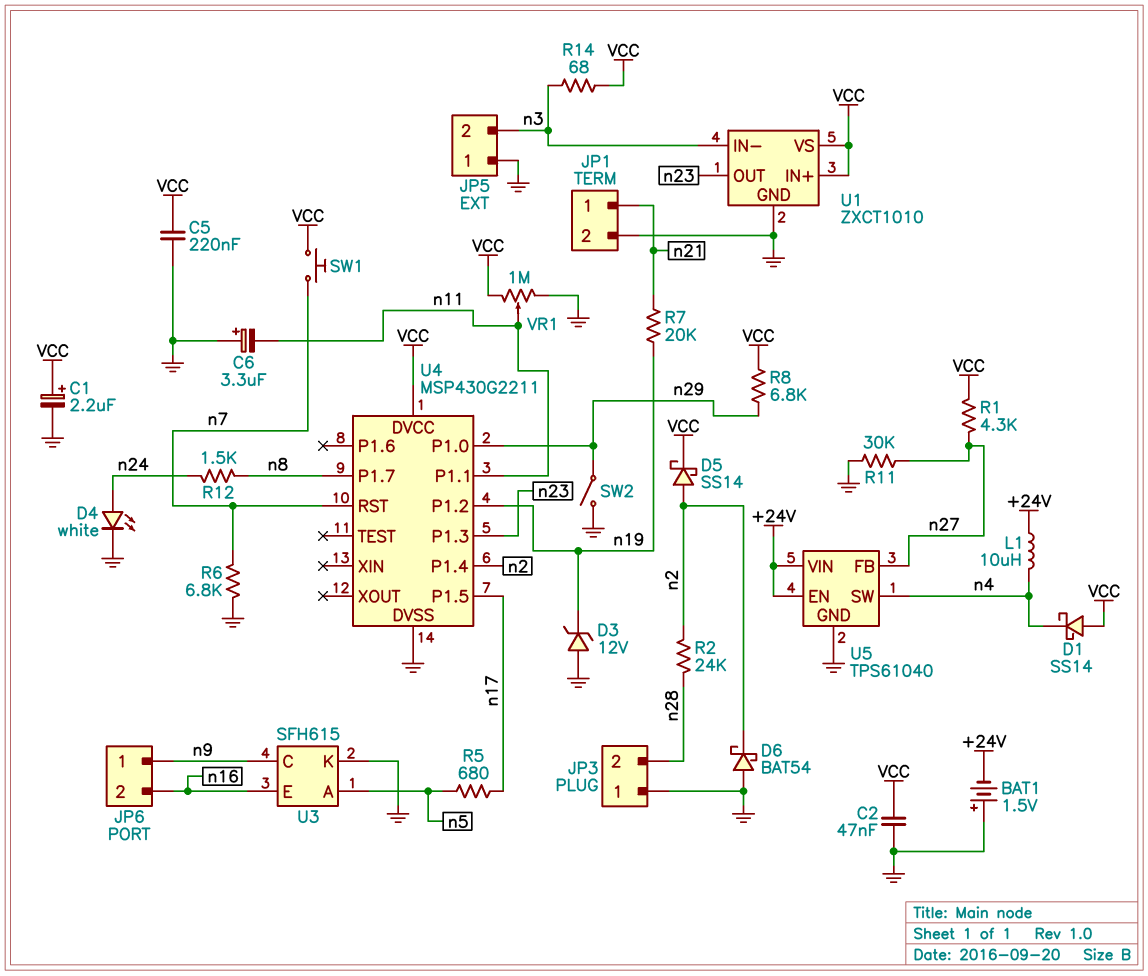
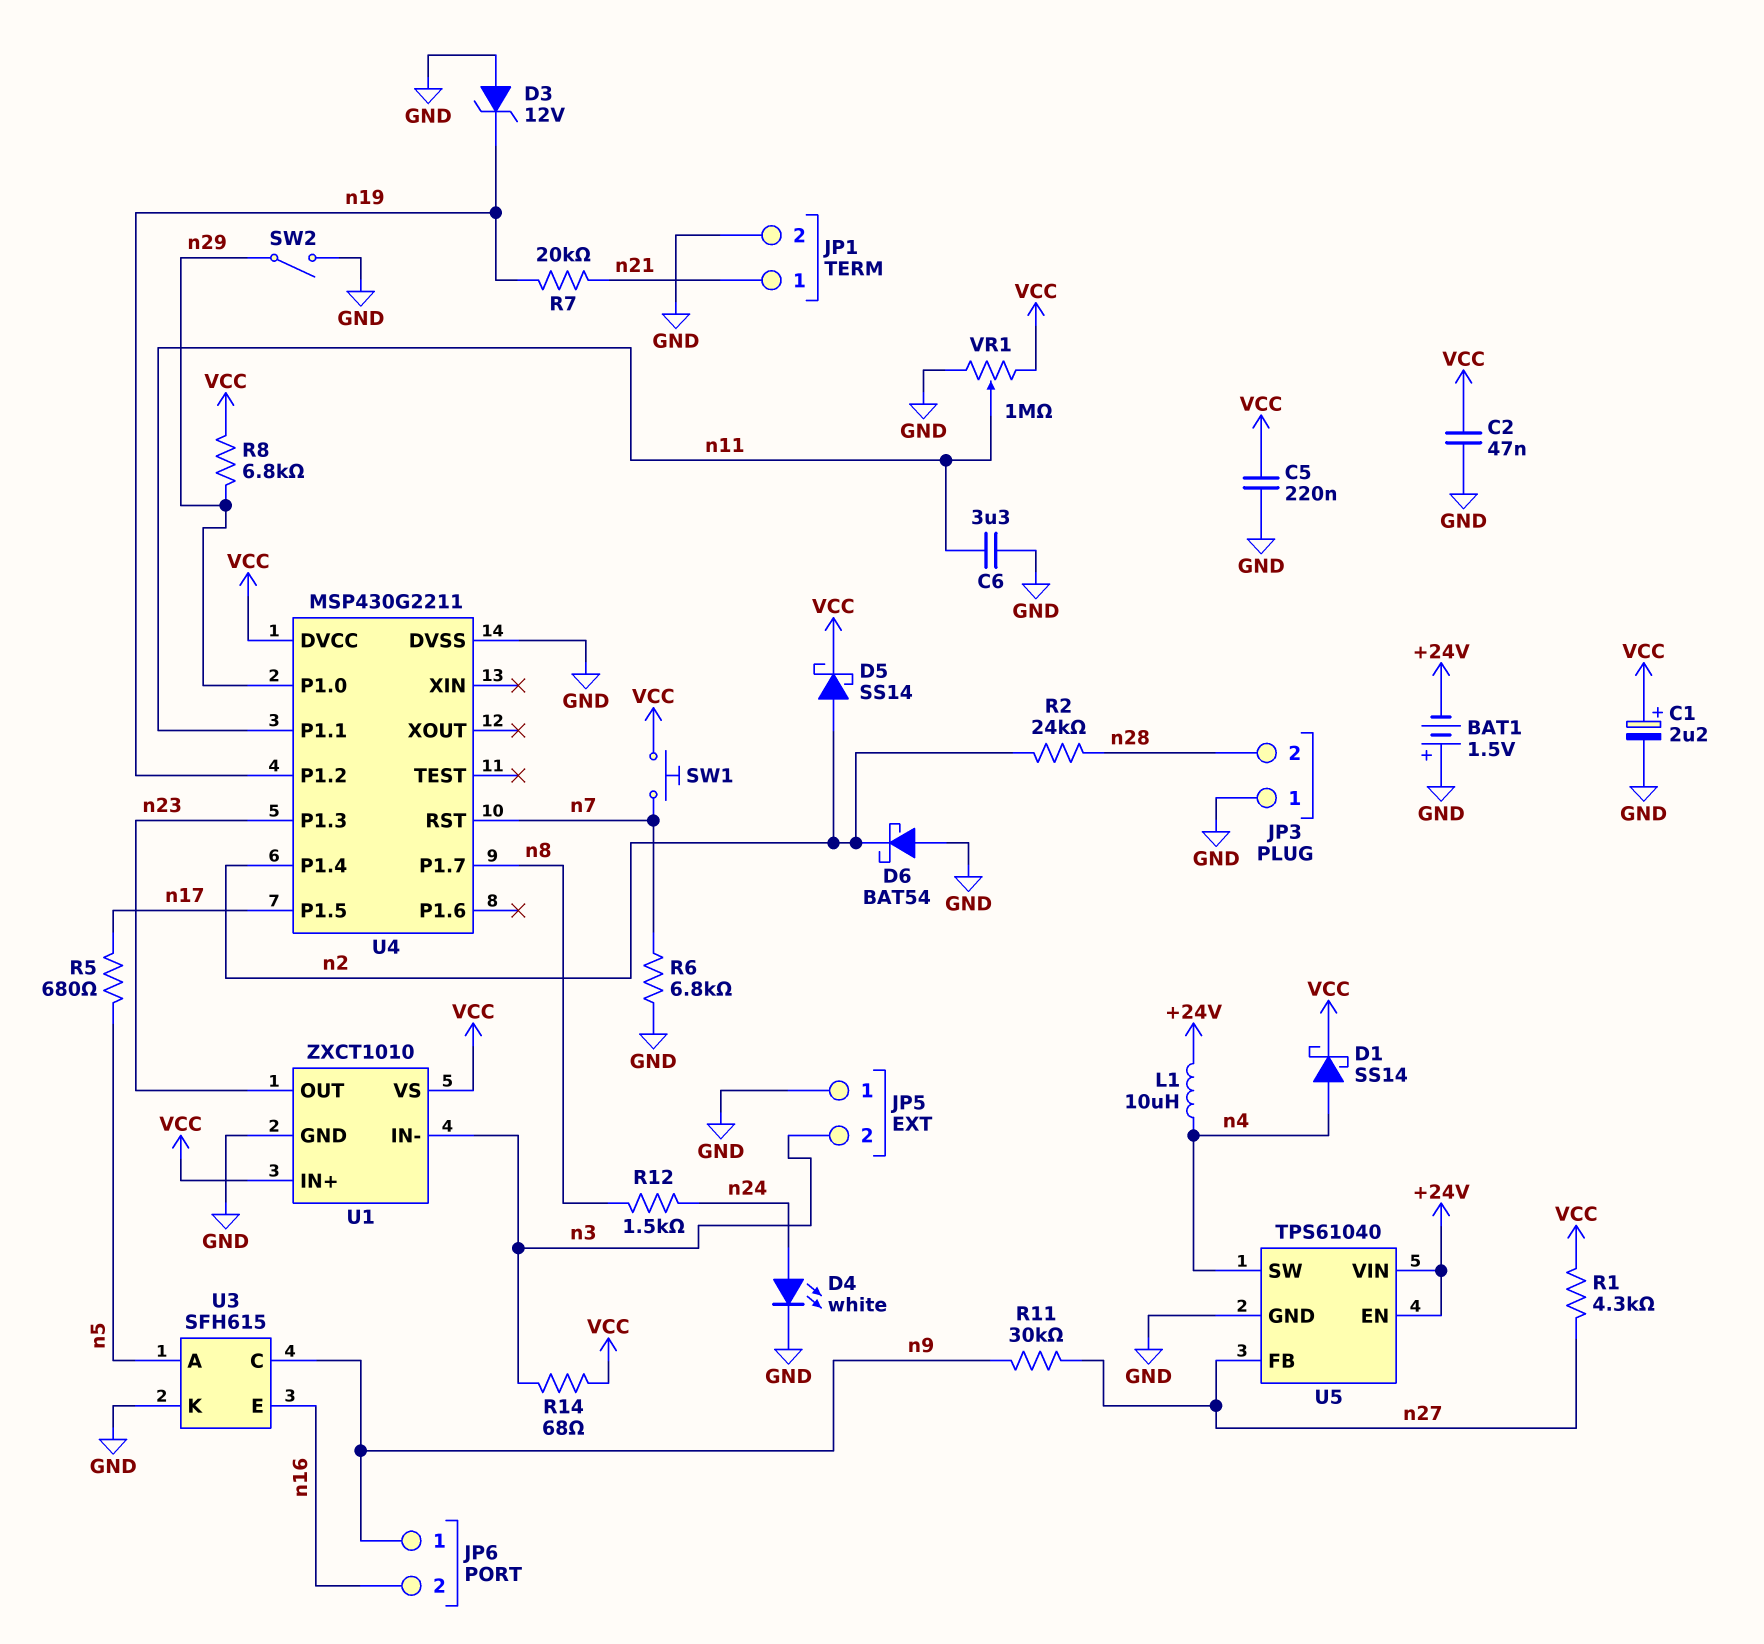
C6: 3.3uF (plus GND, minus n11) -> 3.3uF (GND, n11)
D1: schottky SS14 (A VCC, K n4) -> schottky SS14 (A n4, K VCC)
R11: 30k (GND, n27) -> 30k (n9, n27)

